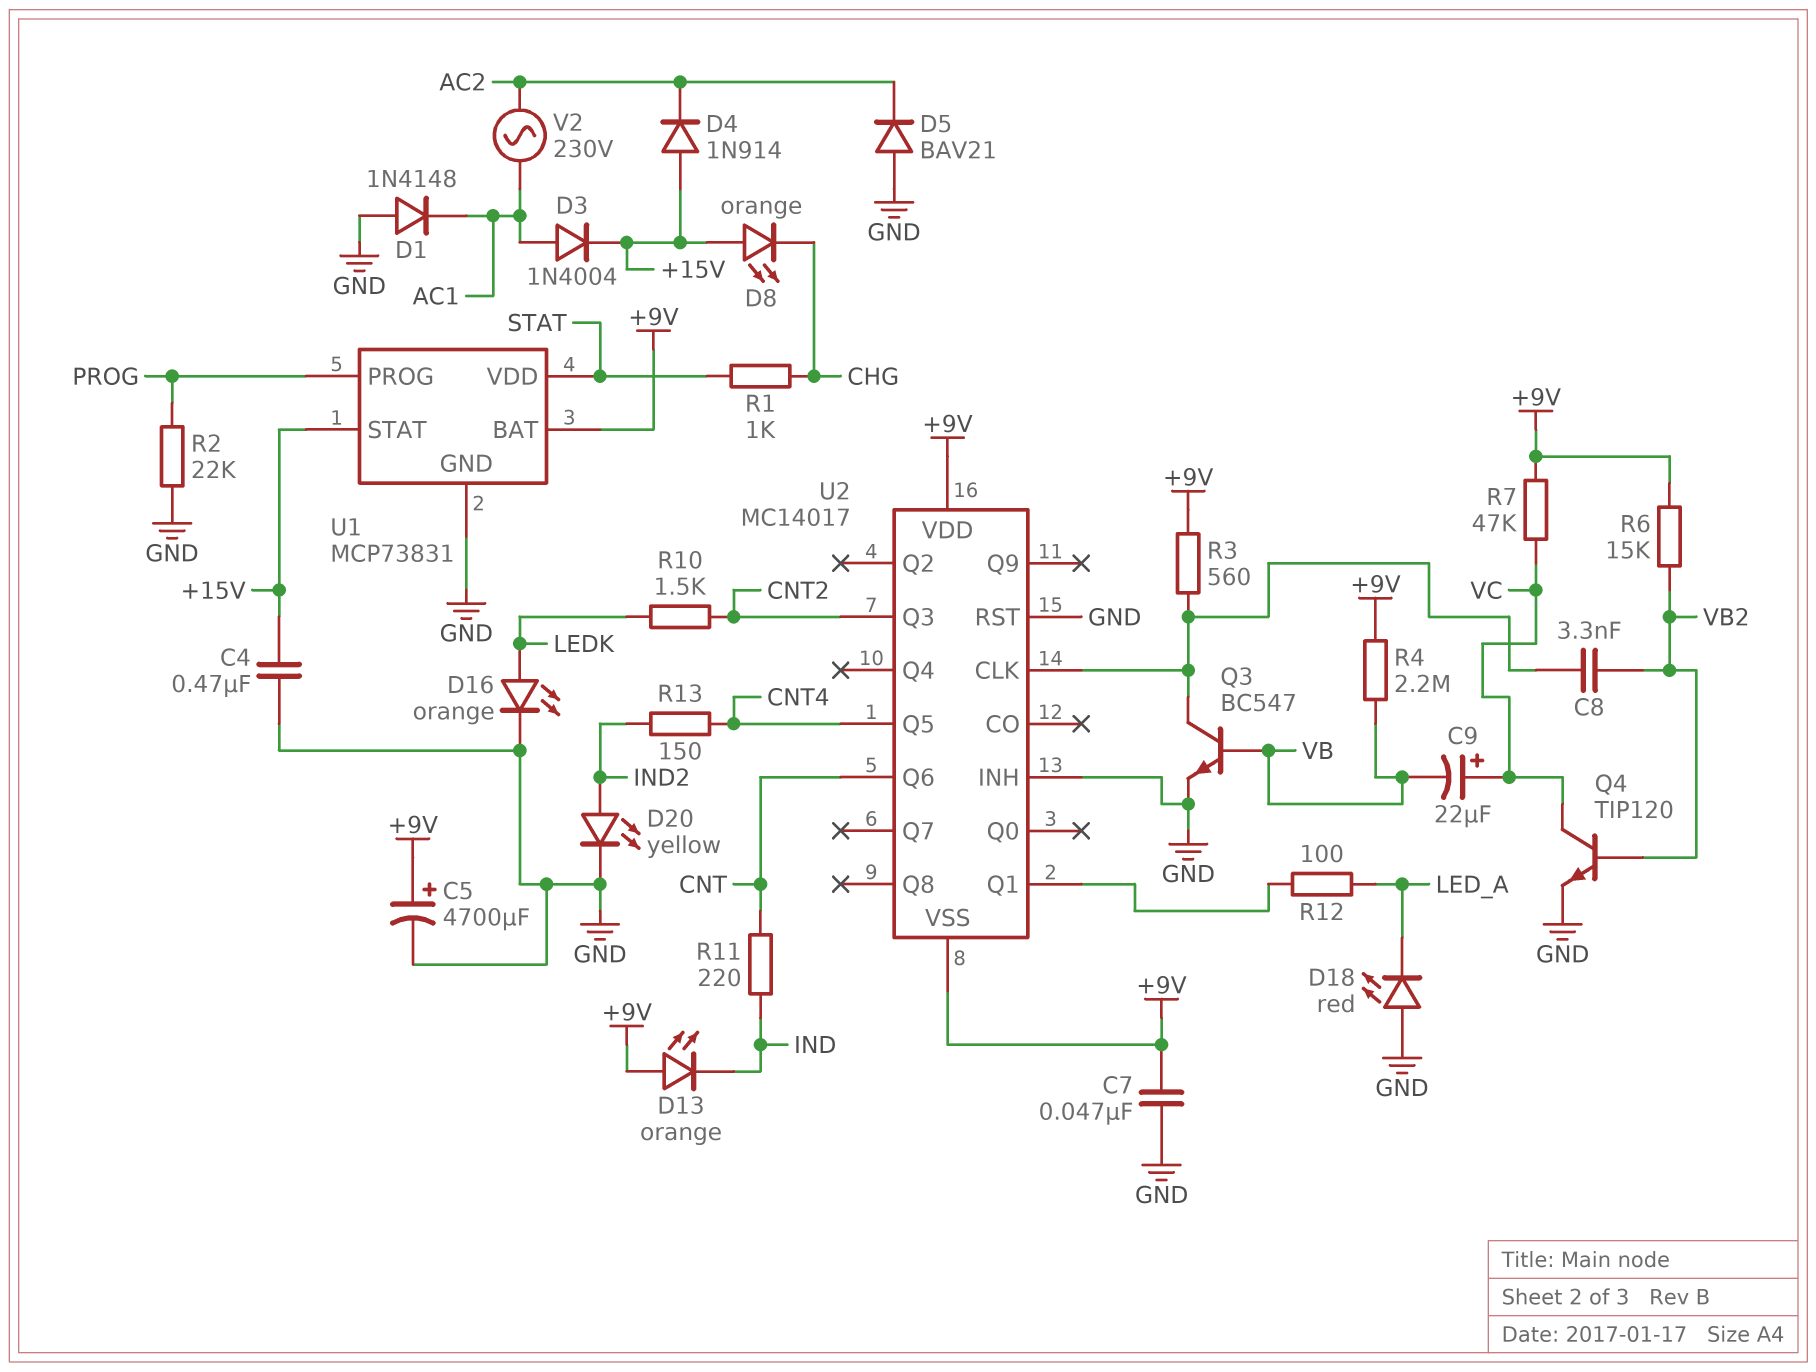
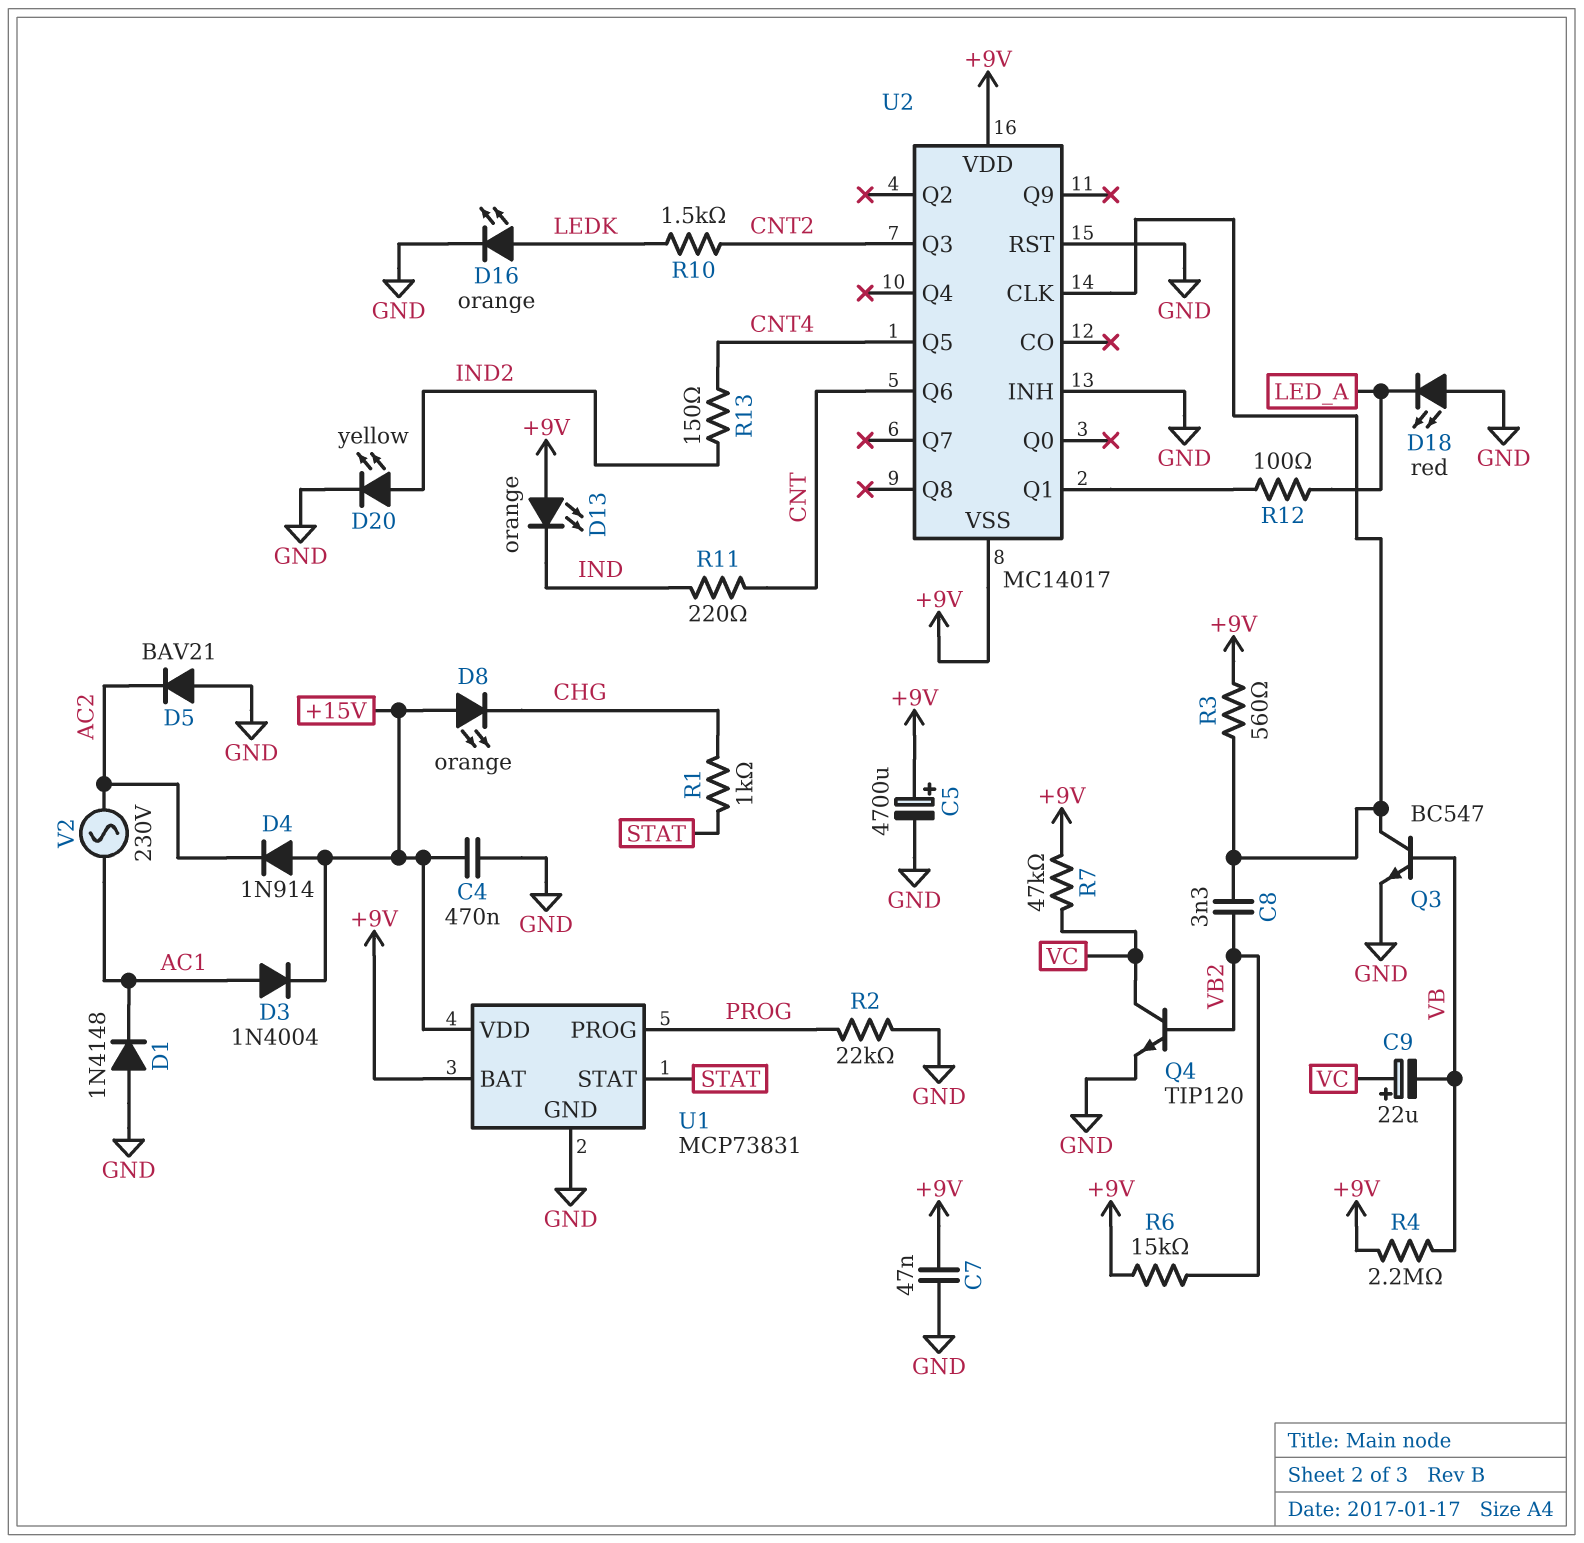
U1 pin STAT: +15V -> STAT
U1 pin VDD: STAT -> +15V

